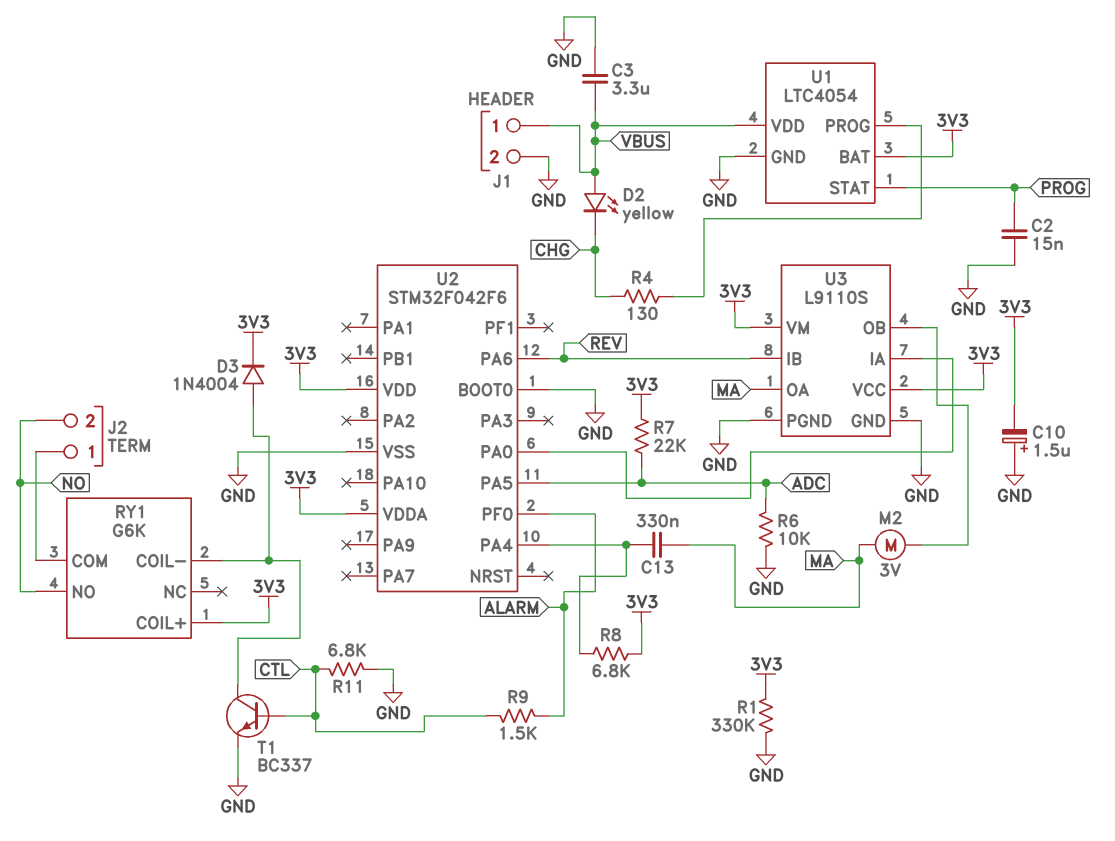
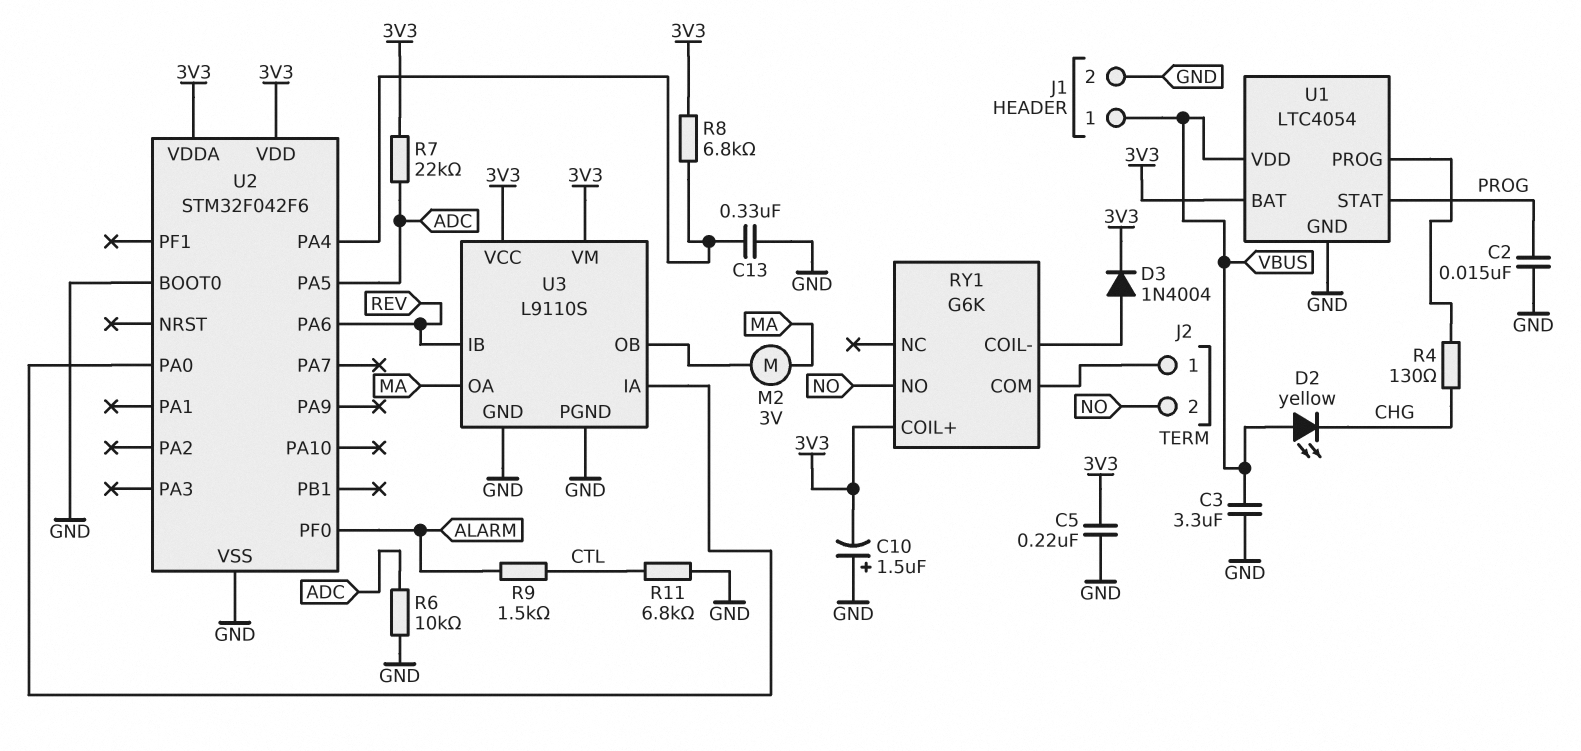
C5: none -> 220nF (3V3, GND)
C13: 330nF (MA, U2/PA4) -> 330nF (GND, U2/PA4)
R1: 330k (3V3, GND) -> none
T1: NPN BC337 (B CTL, C RY1/COIL-, E GND) -> none

